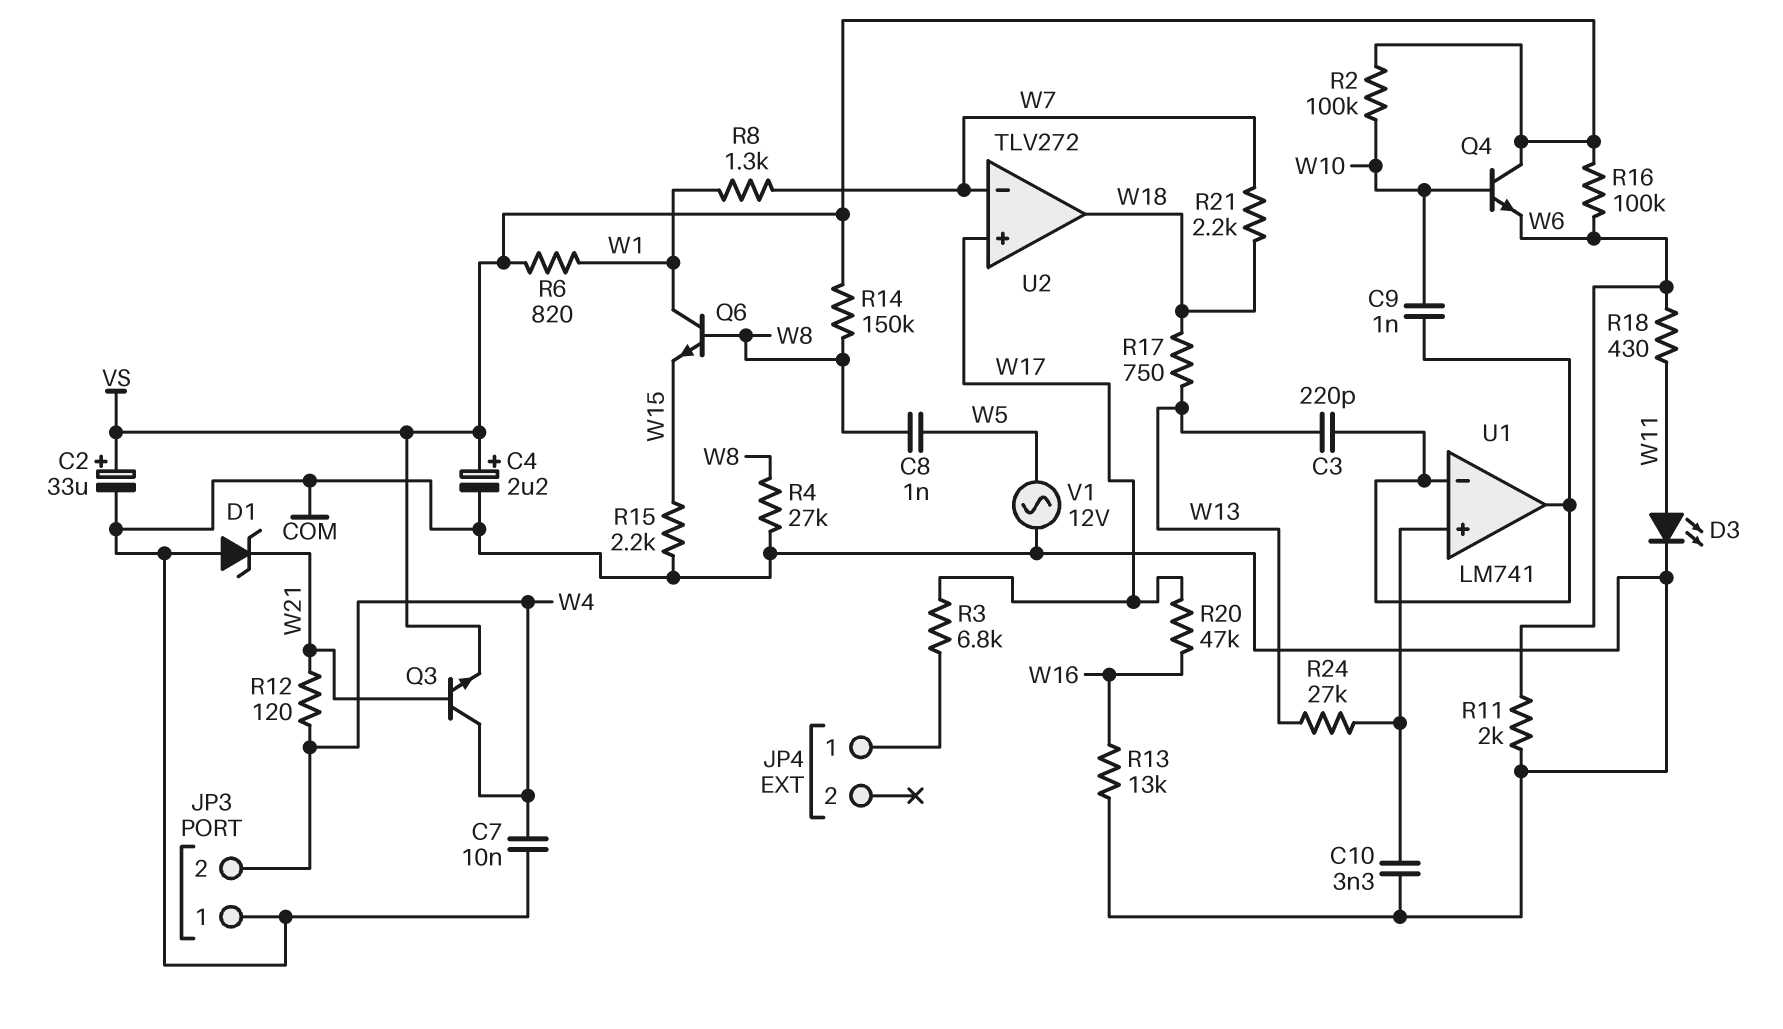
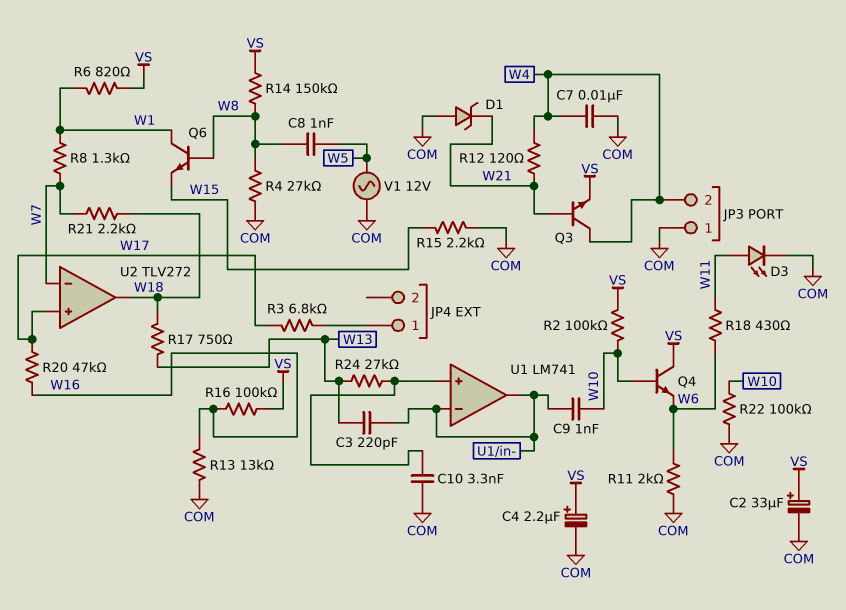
R16: 100k (VS, W6) -> 100k (VS, W16)
R22: none -> 100k (COM, W10)

